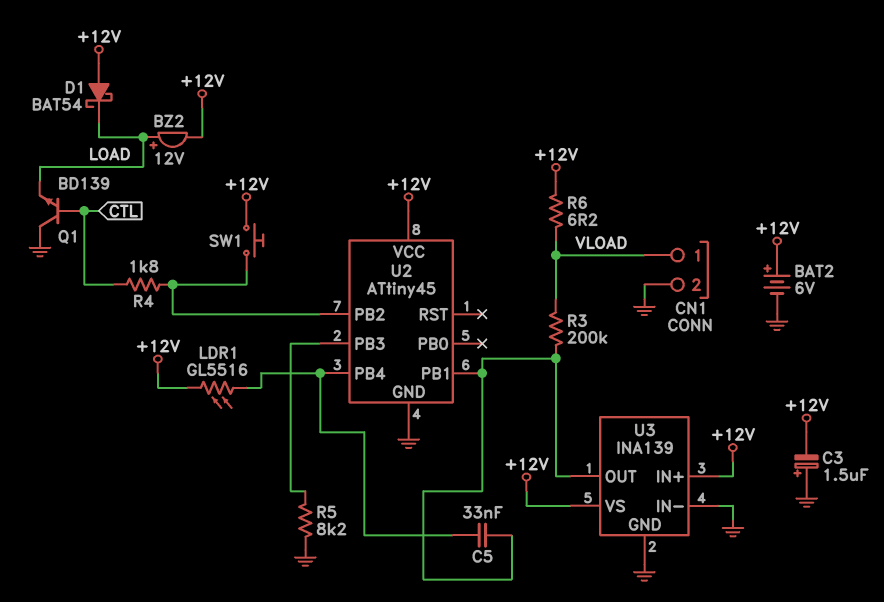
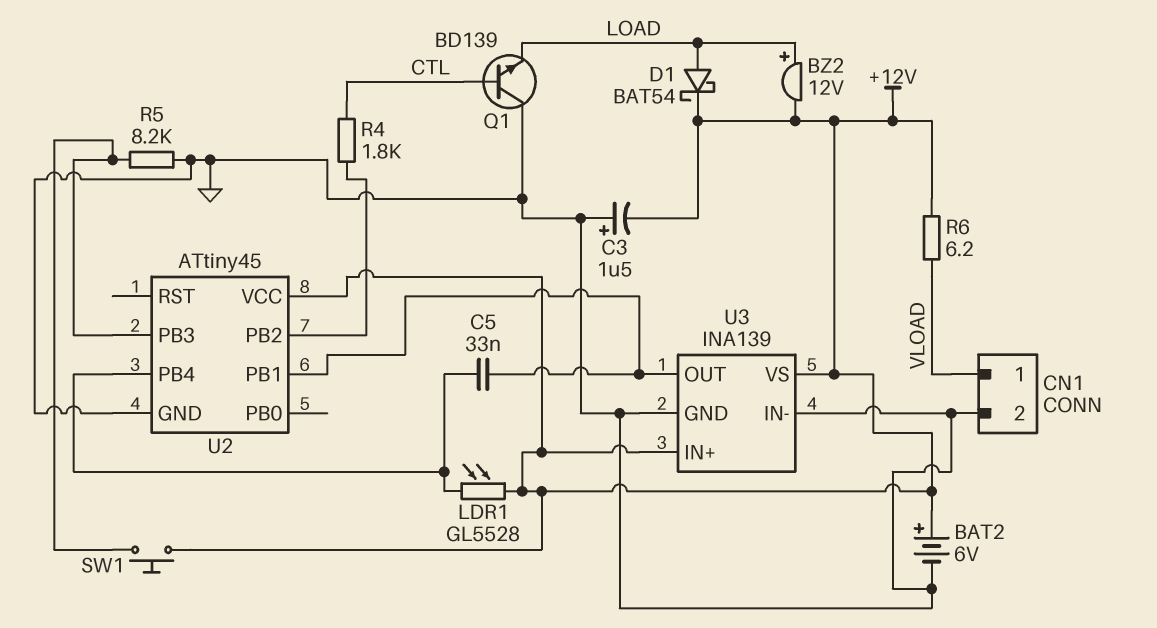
D1: schottky BAT54 (A +12V, K LOAD) -> schottky BAT54 (A LOAD, K +12V)
LDR1: GL5516 (+12V, U2/PB4) -> GL5528 (+12V, U2/PB4)
R3: 200k (U2/PB1, VLOAD) -> none
SW1: button (+12V, U2/PB2) -> button (+12V, U2/PB3)

